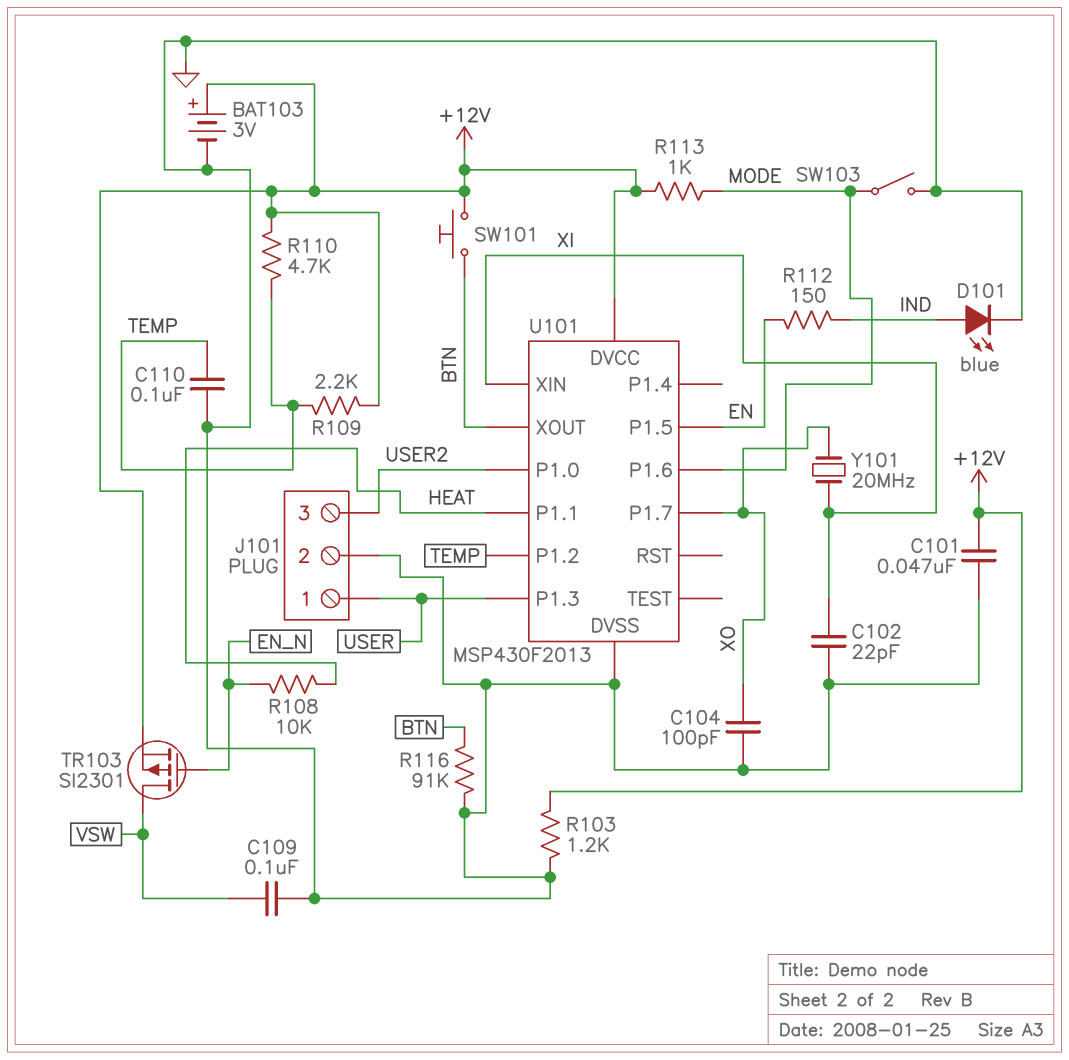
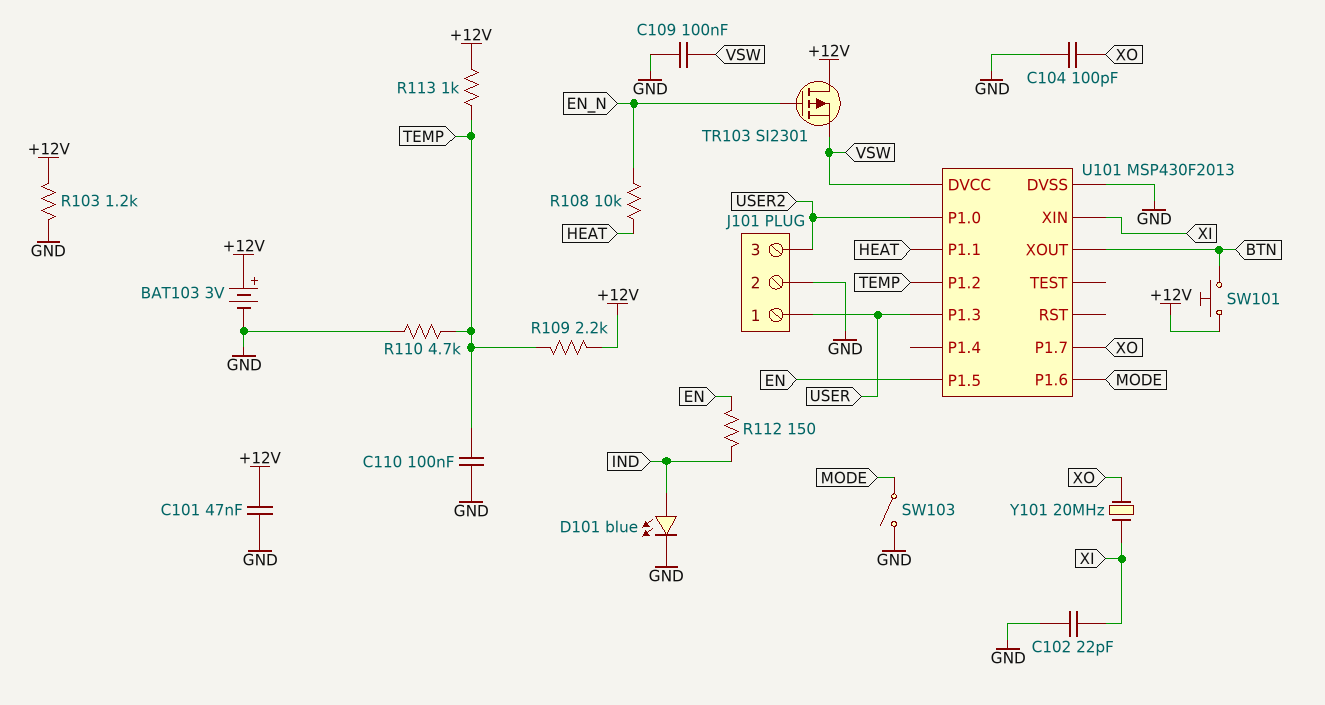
R110: 4.7k (+12V, TEMP) -> 4.7k (GND, TEMP)
R113: 1k (+12V, MODE) -> 1k (+12V, TEMP)
R116: 91k (BTN, GND) -> none
TR103: PMOS SI2301 (G EN_N, D VSW, S +12V) -> PMOS SI2301 (G EN_N, D +12V, S VSW)
U101 pin DVCC: +12V -> VSW

